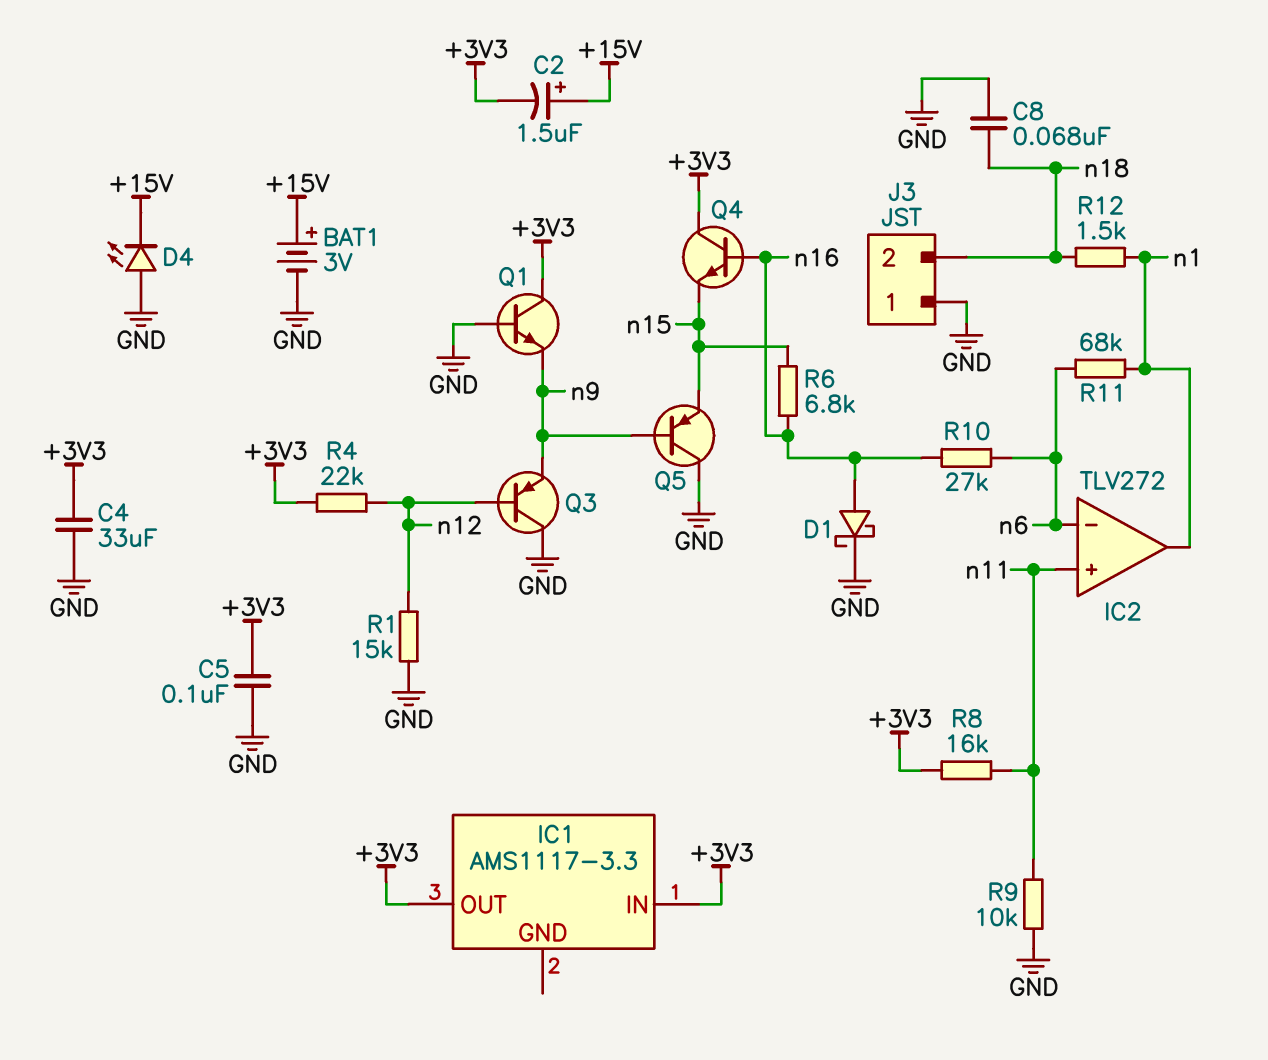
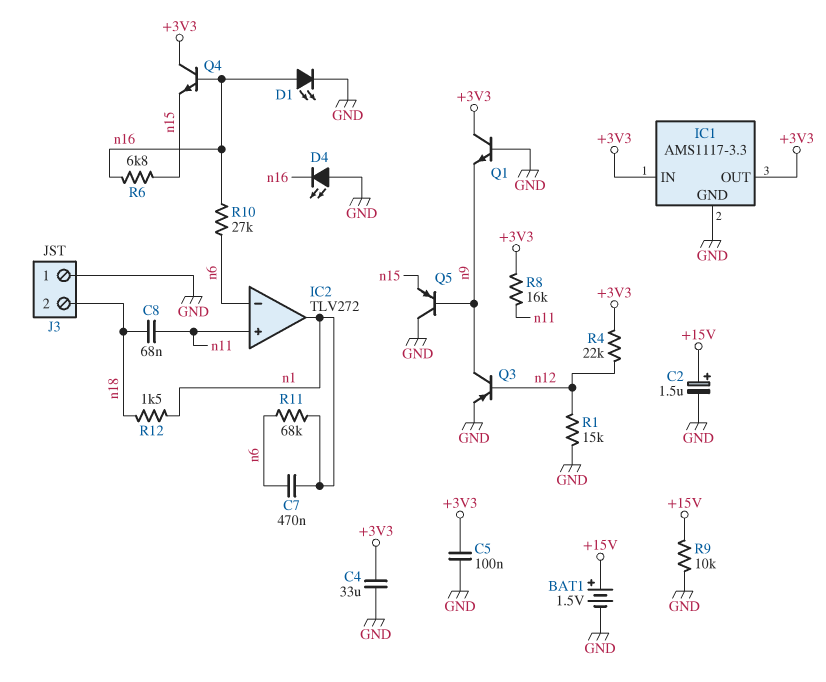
BAT1: 3V (plus +15V, minus GND) -> 1.5V (plus +15V, minus GND)
C2: 1.5uF (plus +15V, minus +3V3) -> 1.5uF (plus +15V, minus GND)
C7: none -> 470nF (n1, n6)
C8: 68nF (GND, n18) -> 68nF (n11, n18)
D1: schottky (A n16, K GND) -> LED (A n16, K GND)
D4: LED (A GND, K +15V) -> LED (A GND, K n16)
IC1 pin GND: none -> GND
Q3: PNP (B n12, C GND, E n9) -> PNP (B n12, C n9, E GND)
R9: 10k (GND, n11) -> 10k (+15V, GND)

